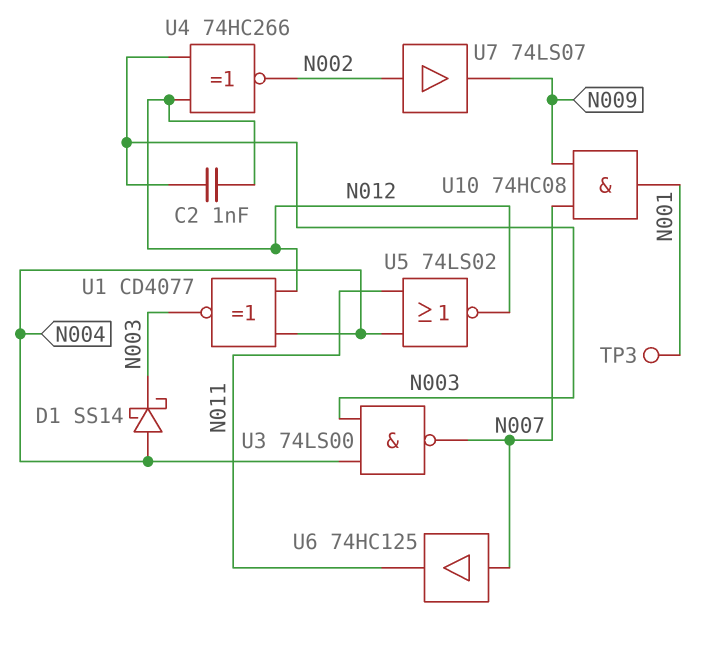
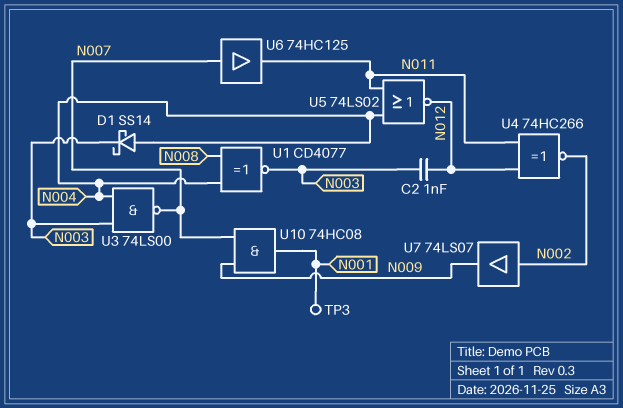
U1: XNOR CD4077 (in N004, in N012, out N003) -> XNOR CD4077 (in N004, in N008, out N003)
U4: XNOR 74HC266 (in N003, in N012, out N002) -> XNOR 74HC266 (in N011, in N012, out N002)

